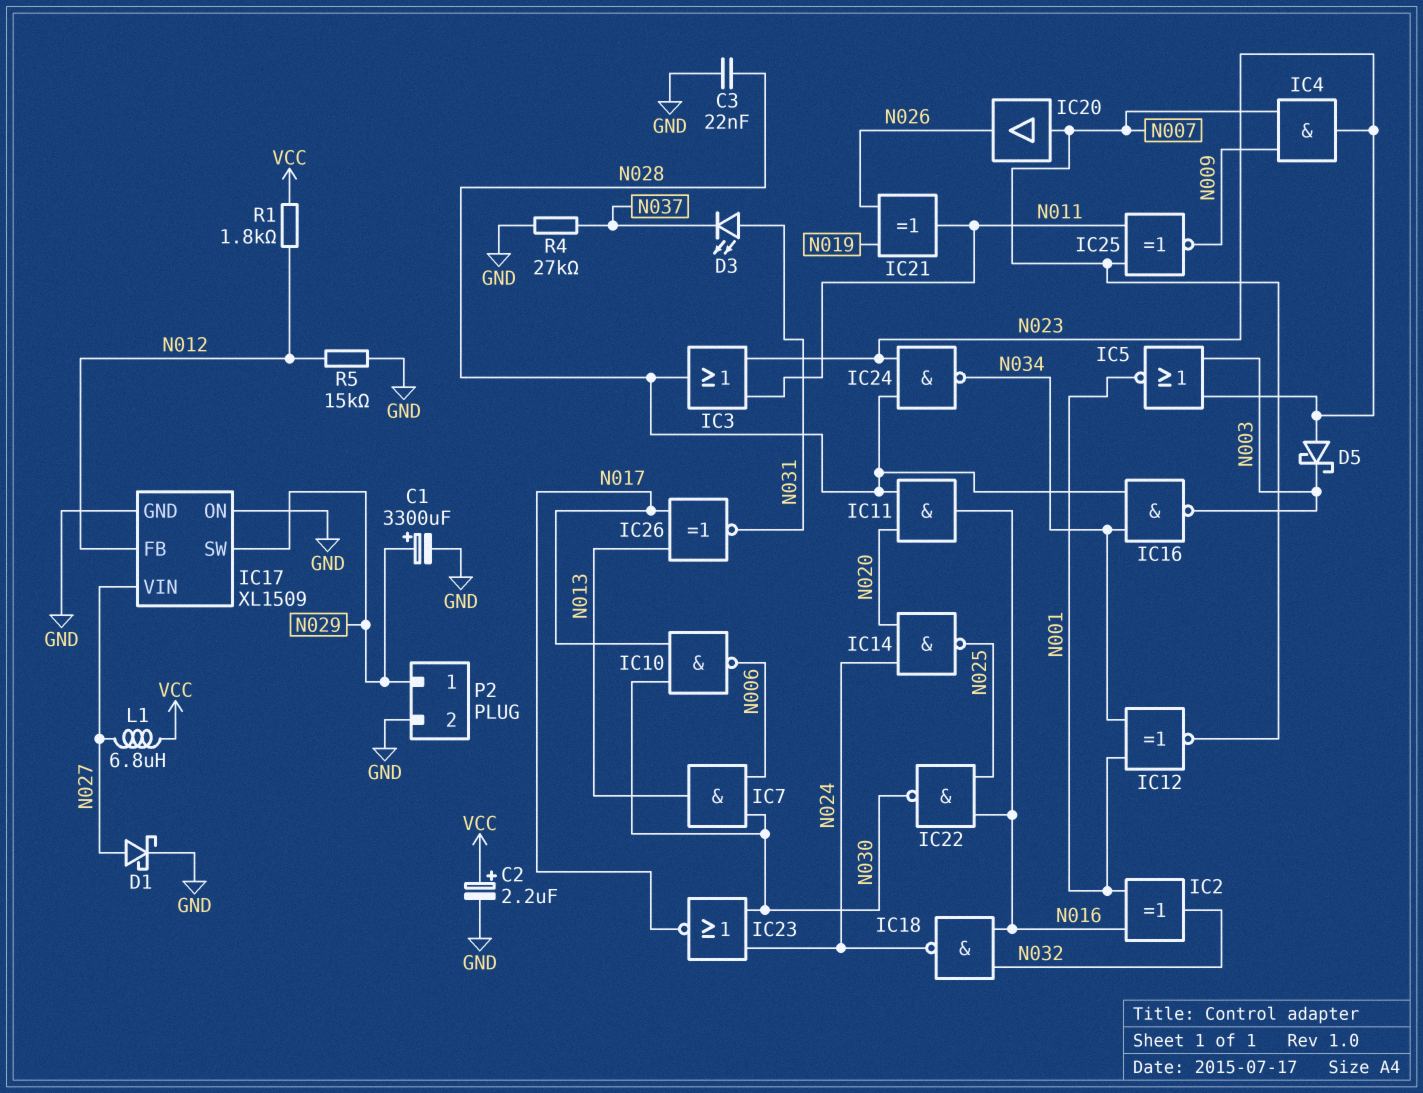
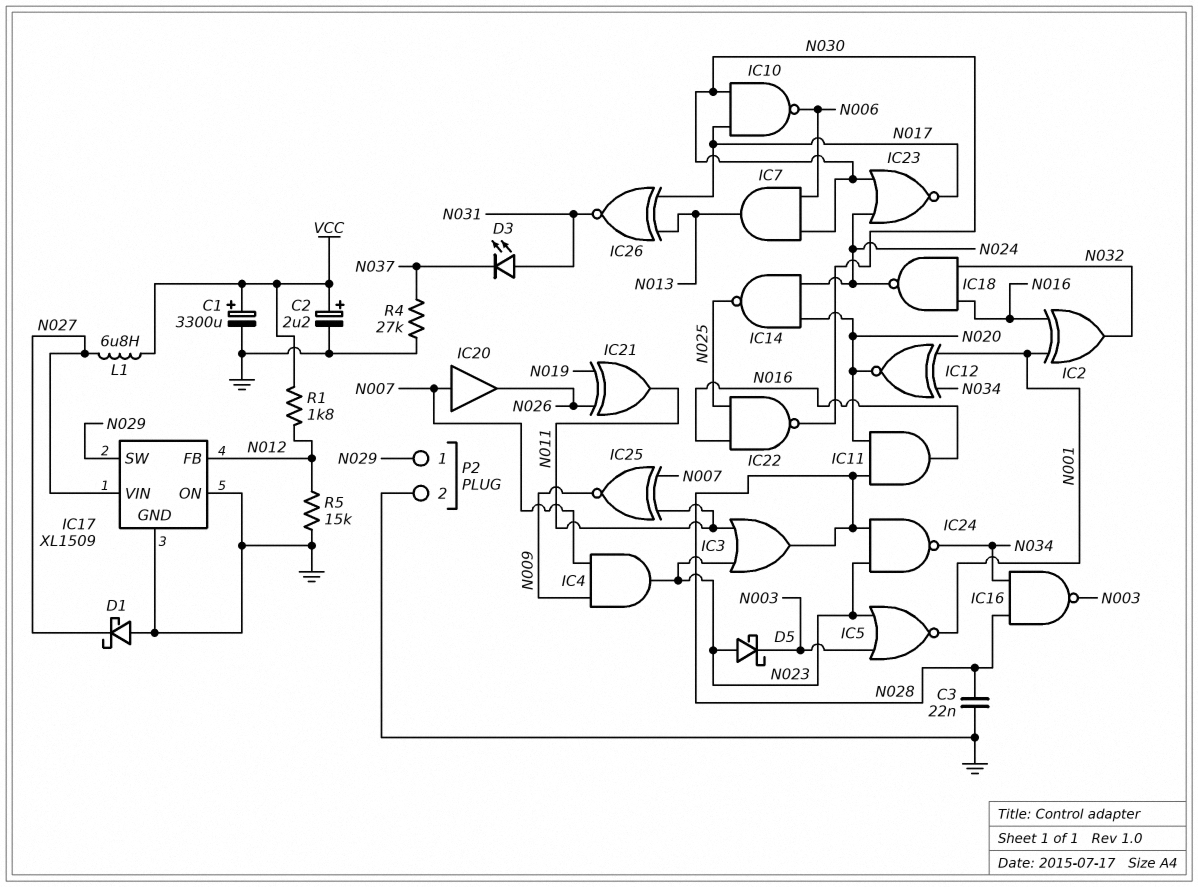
C1: 3300uF (plus N029, minus GND) -> 3300uF (plus VCC, minus GND)
D1: schottky (A N027, K GND) -> schottky (A GND, K N027)
IC12: XNOR (in N001, in N034, out N007) -> XNOR (in N001, in N034, out N020)

